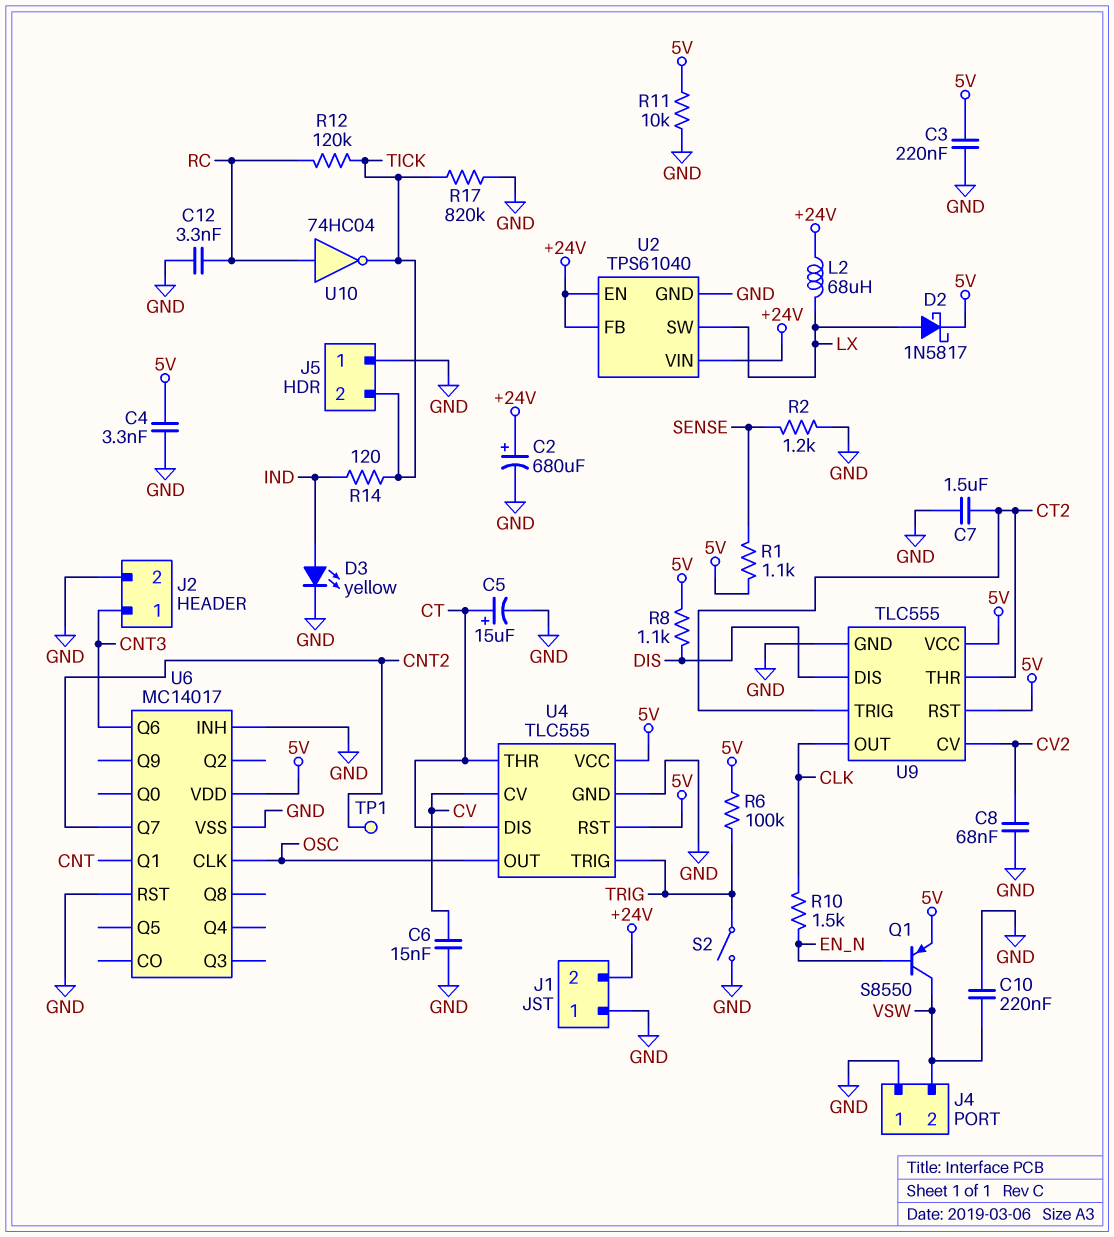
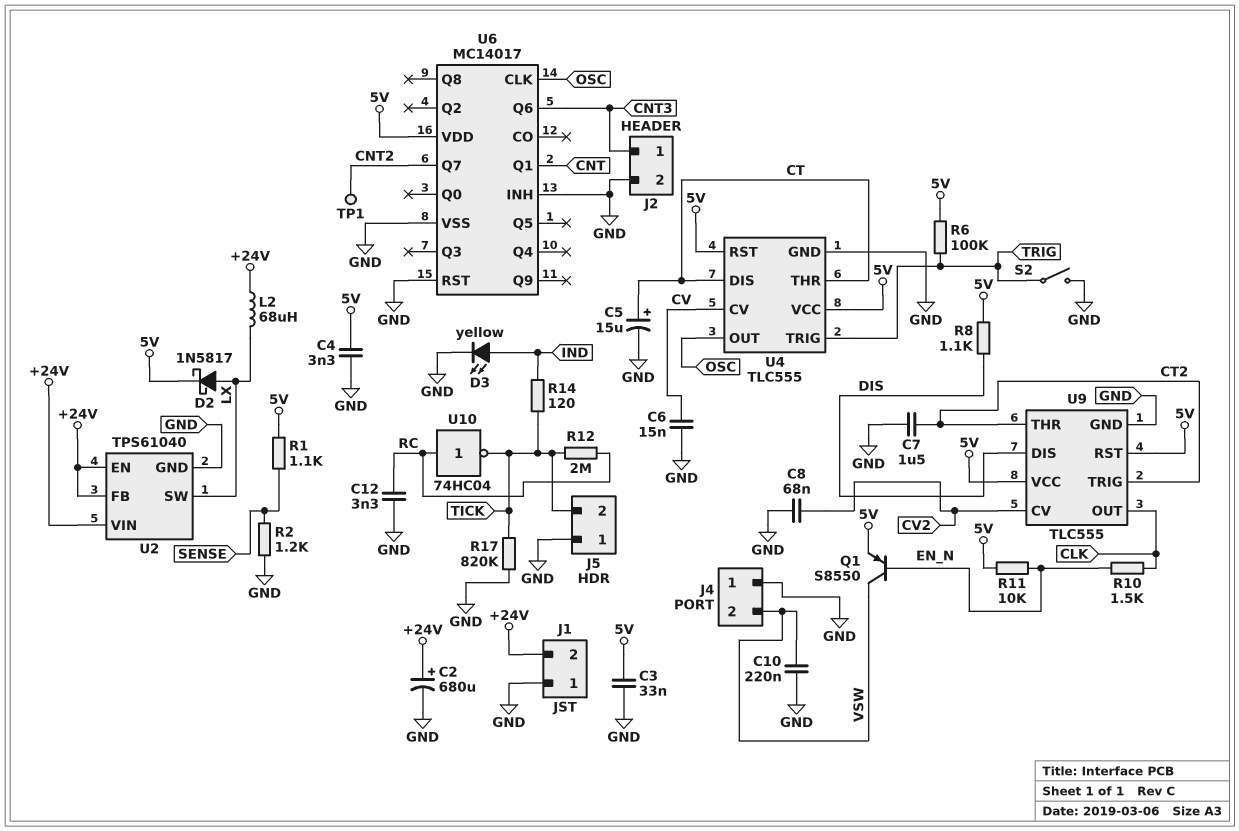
C3: 220nF (5V, GND) -> 33nF (5V, GND)
R11: 10k (5V, GND) -> 10k (5V, EN_N)
R12: 120k (RC, TICK) -> 2M (RC, TICK)

